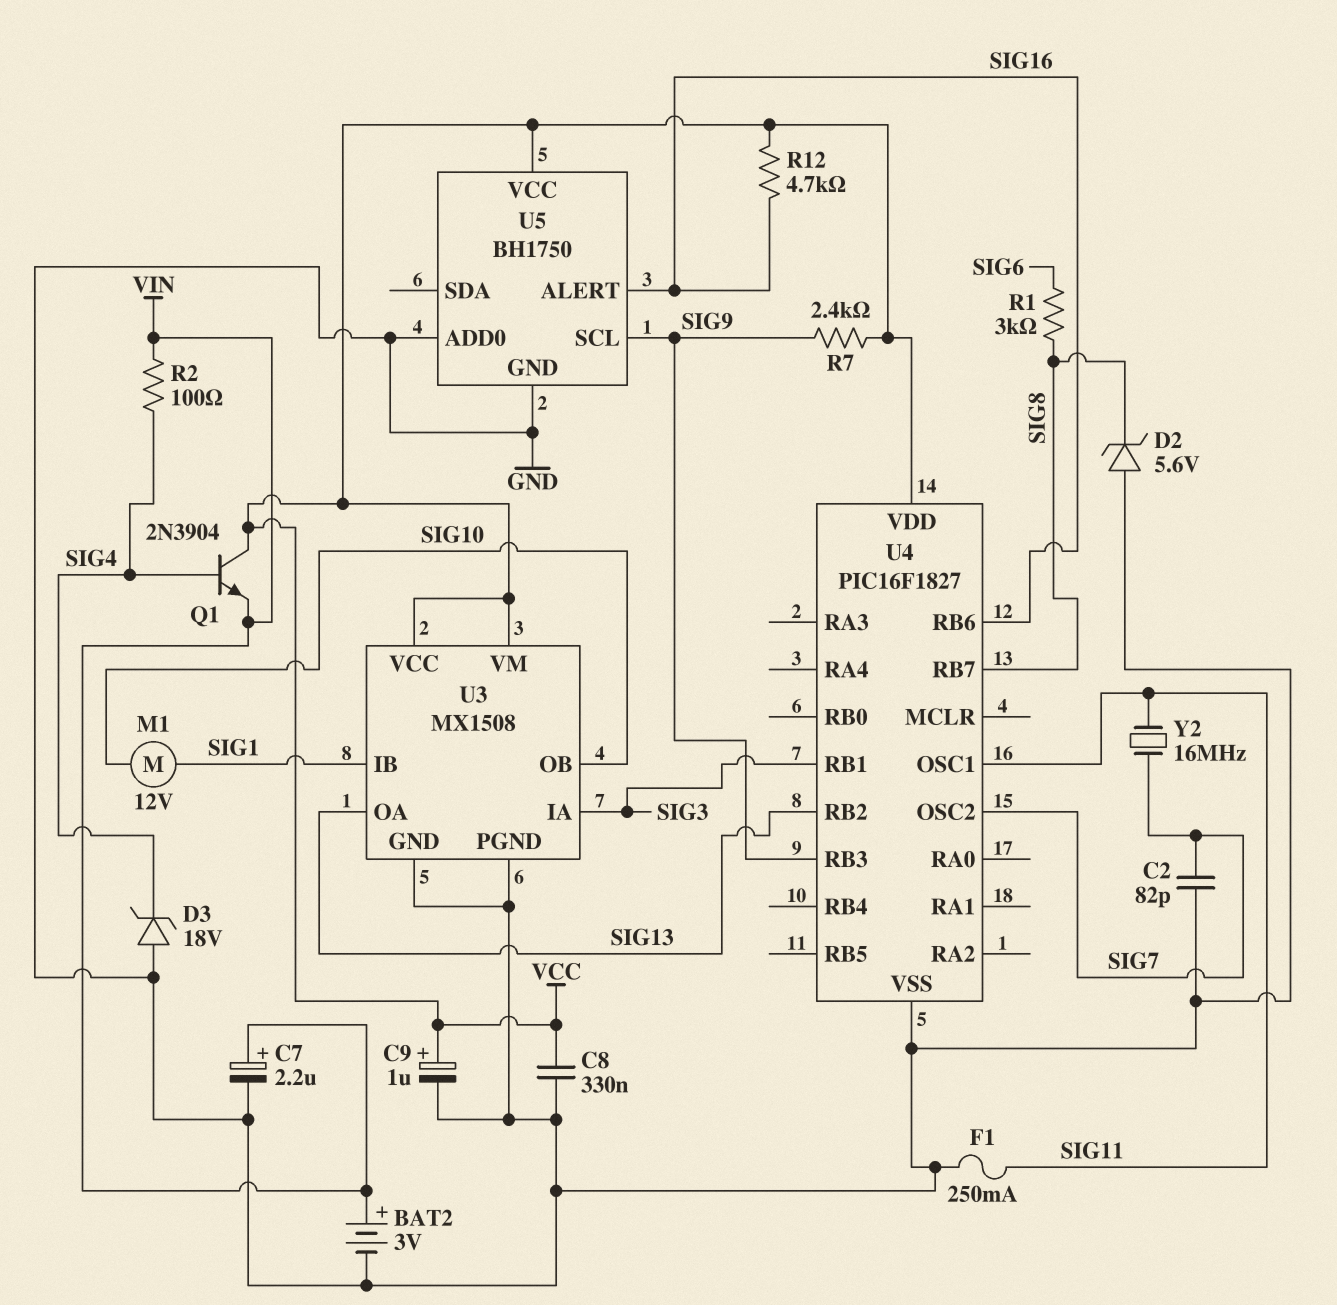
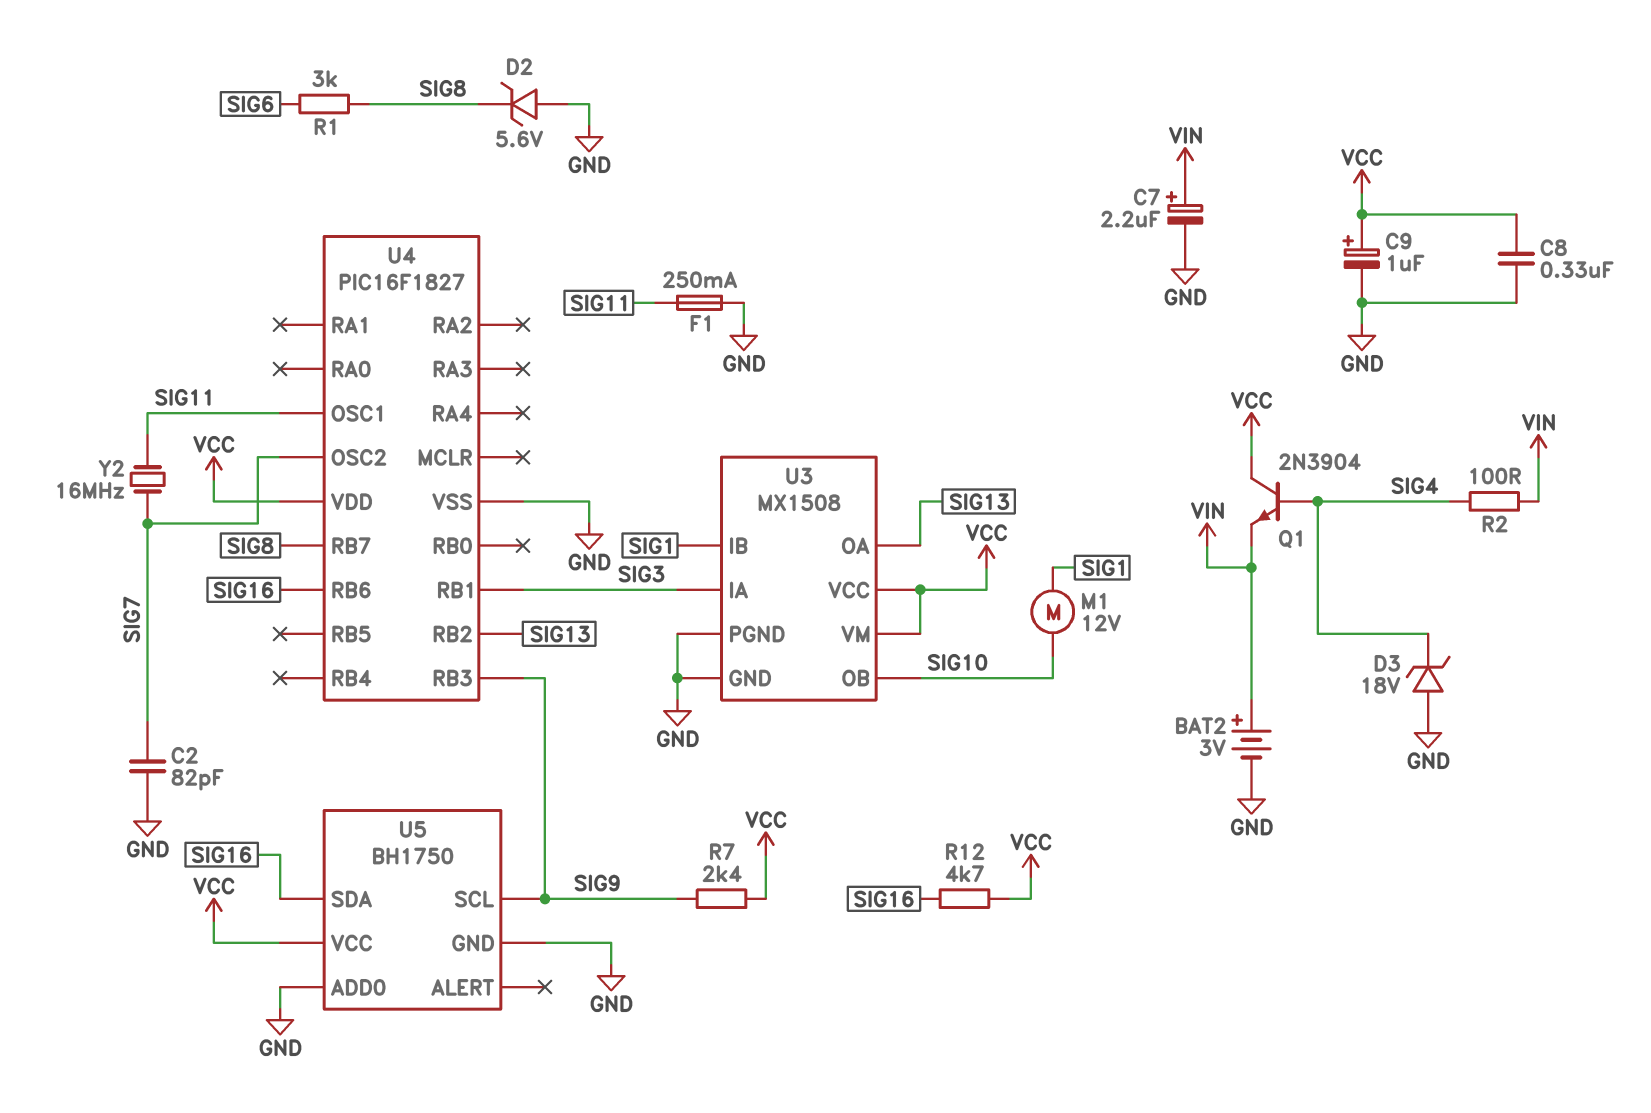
U5 pin ALERT: SIG16 -> none
U5 pin SDA: none -> SIG16

